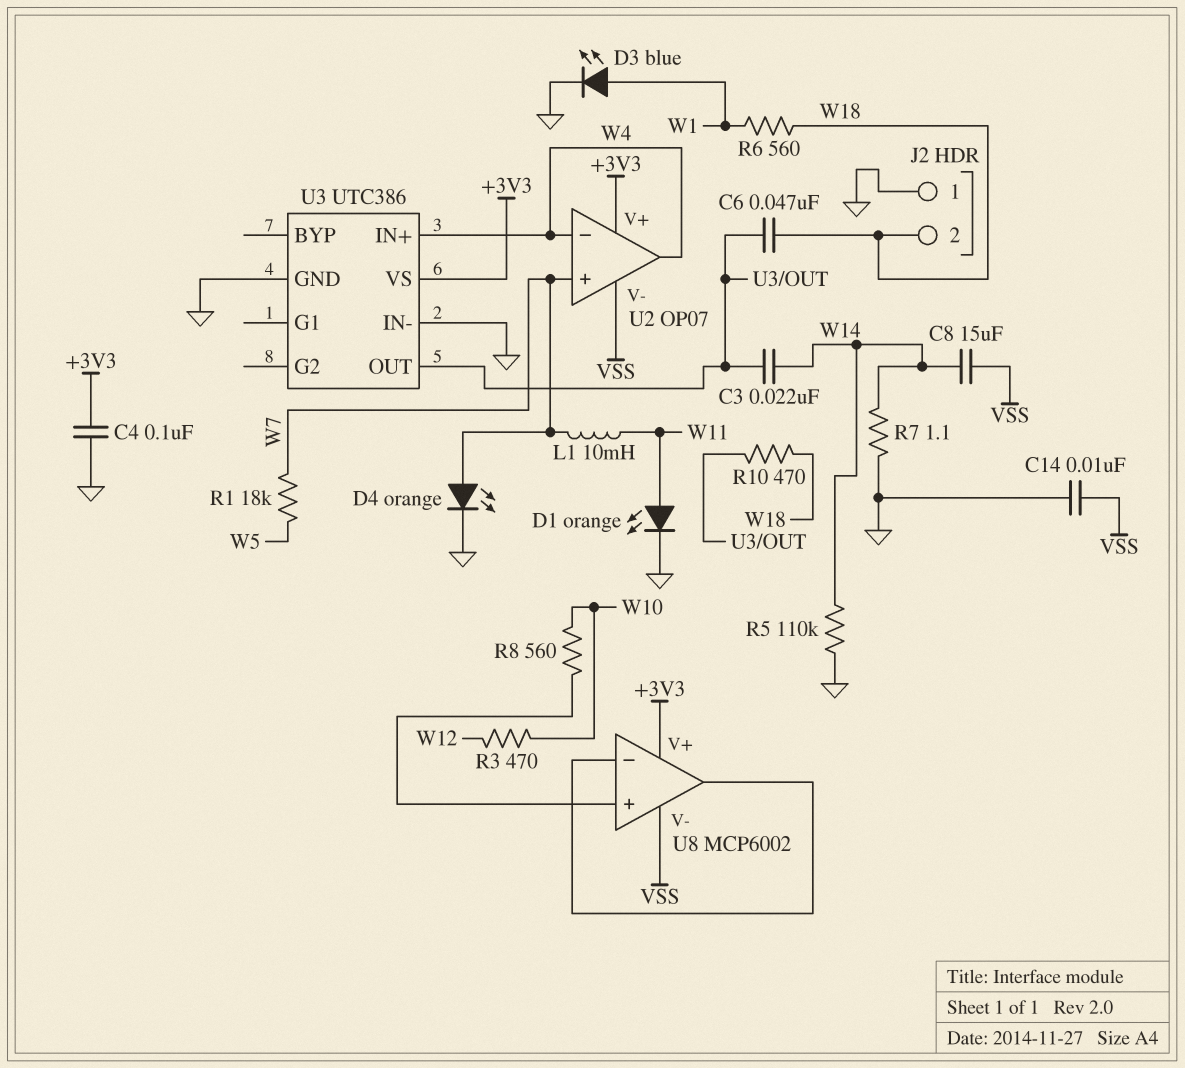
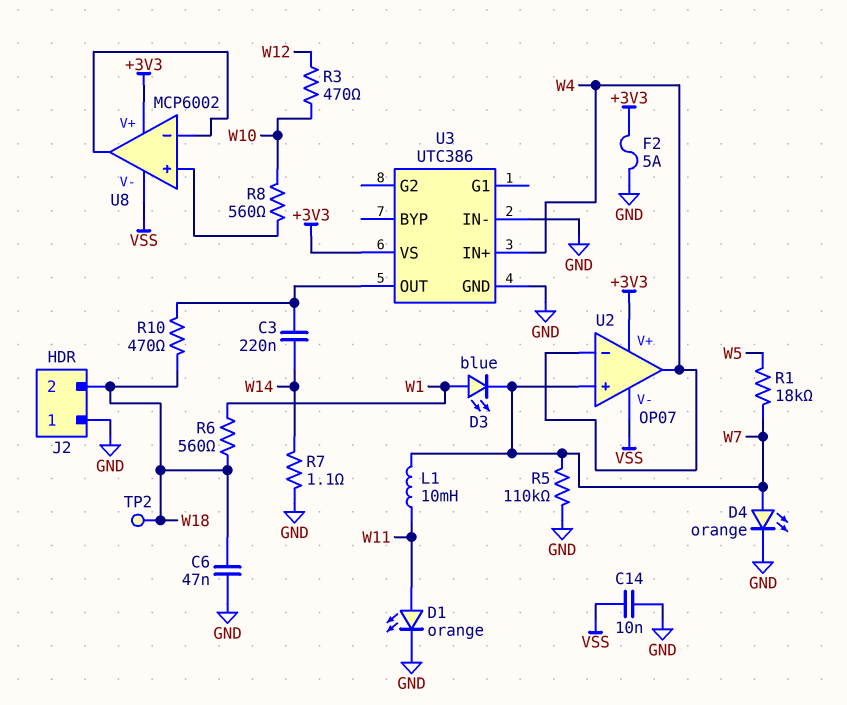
C3: 22nF (U3/OUT, W14) -> 220nF (U3/OUT, W14)
C4: 100nF (+3V3, GND) -> none
C6: 47nF (U3/OUT, W18) -> 47nF (GND, W18)
C8: 15uF (VSS, W14) -> none
D3: LED blue (A W1, K GND) -> LED blue (A W1, K W7)
F2: none -> 5A (+3V3, GND)
R5: 110k (GND, W14) -> 110k (GND, W7)
TP2: none -> test point (W18)

